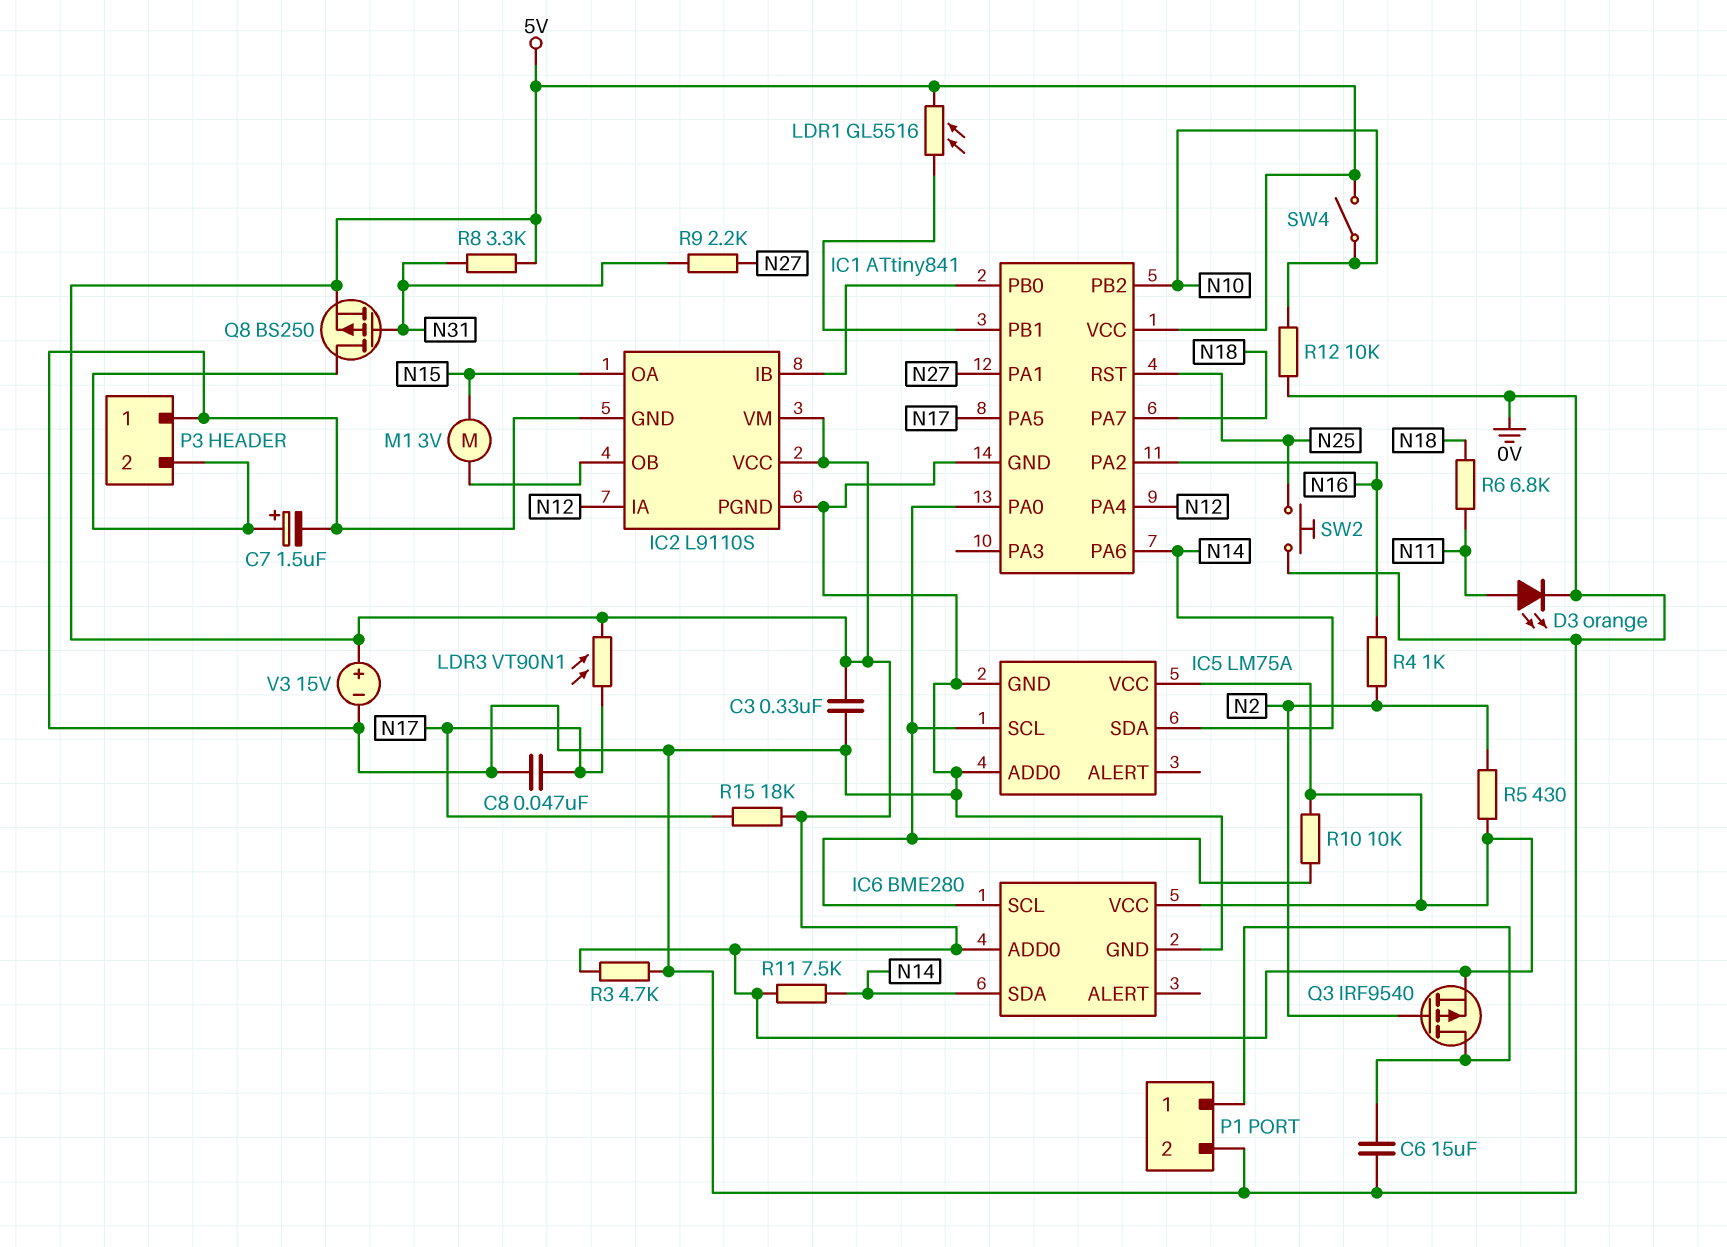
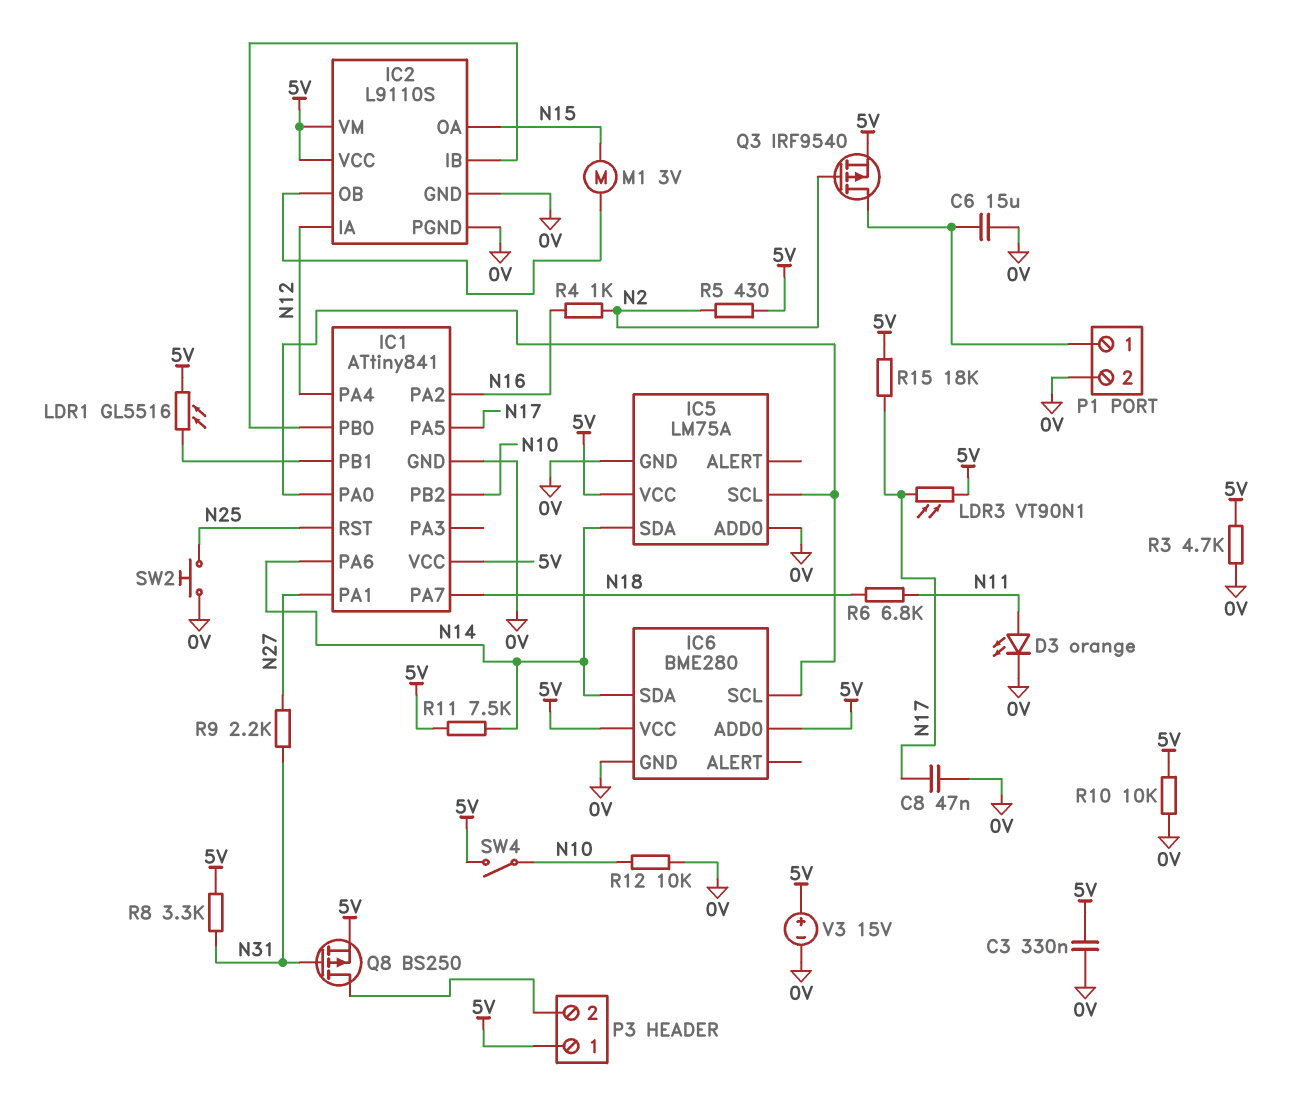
C7: 1.5uF (plus P3/2, minus 0V) -> none
P3 pin 1: 0V -> 5V
R10: 10k (5V, IC1/PA0) -> 10k (0V, 5V)

